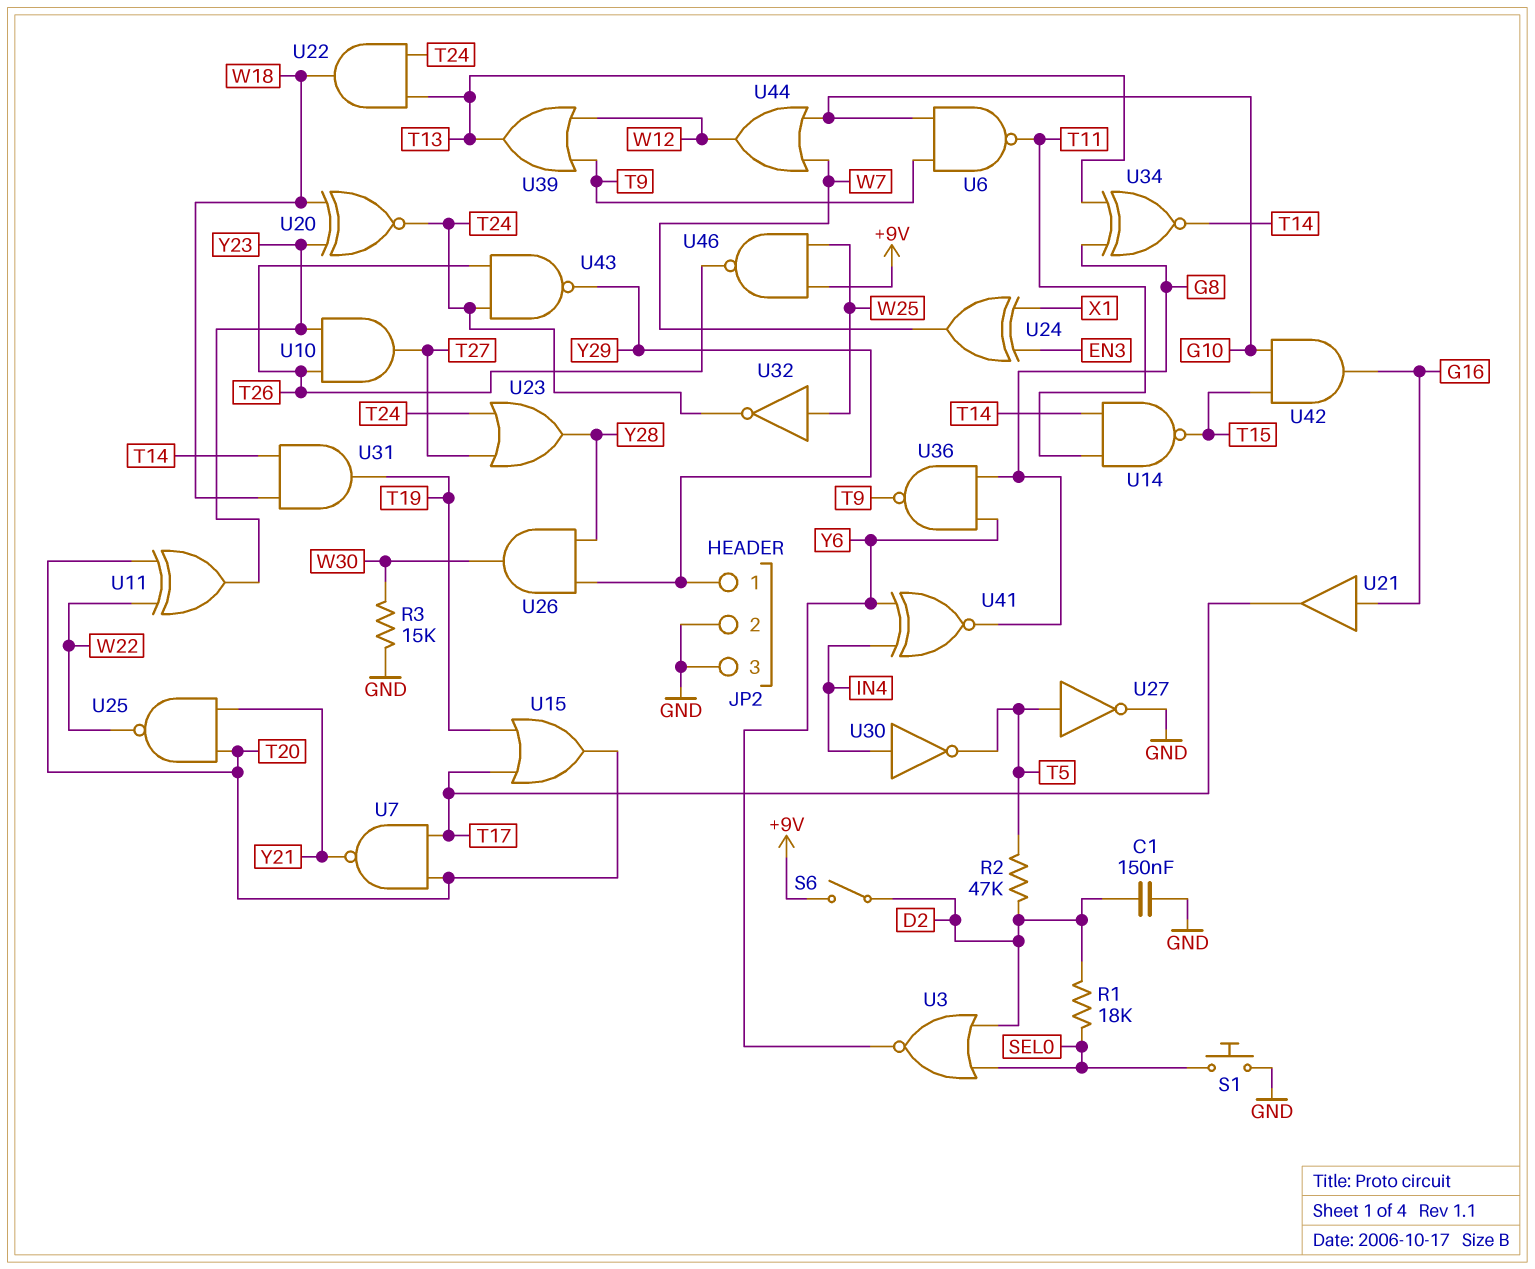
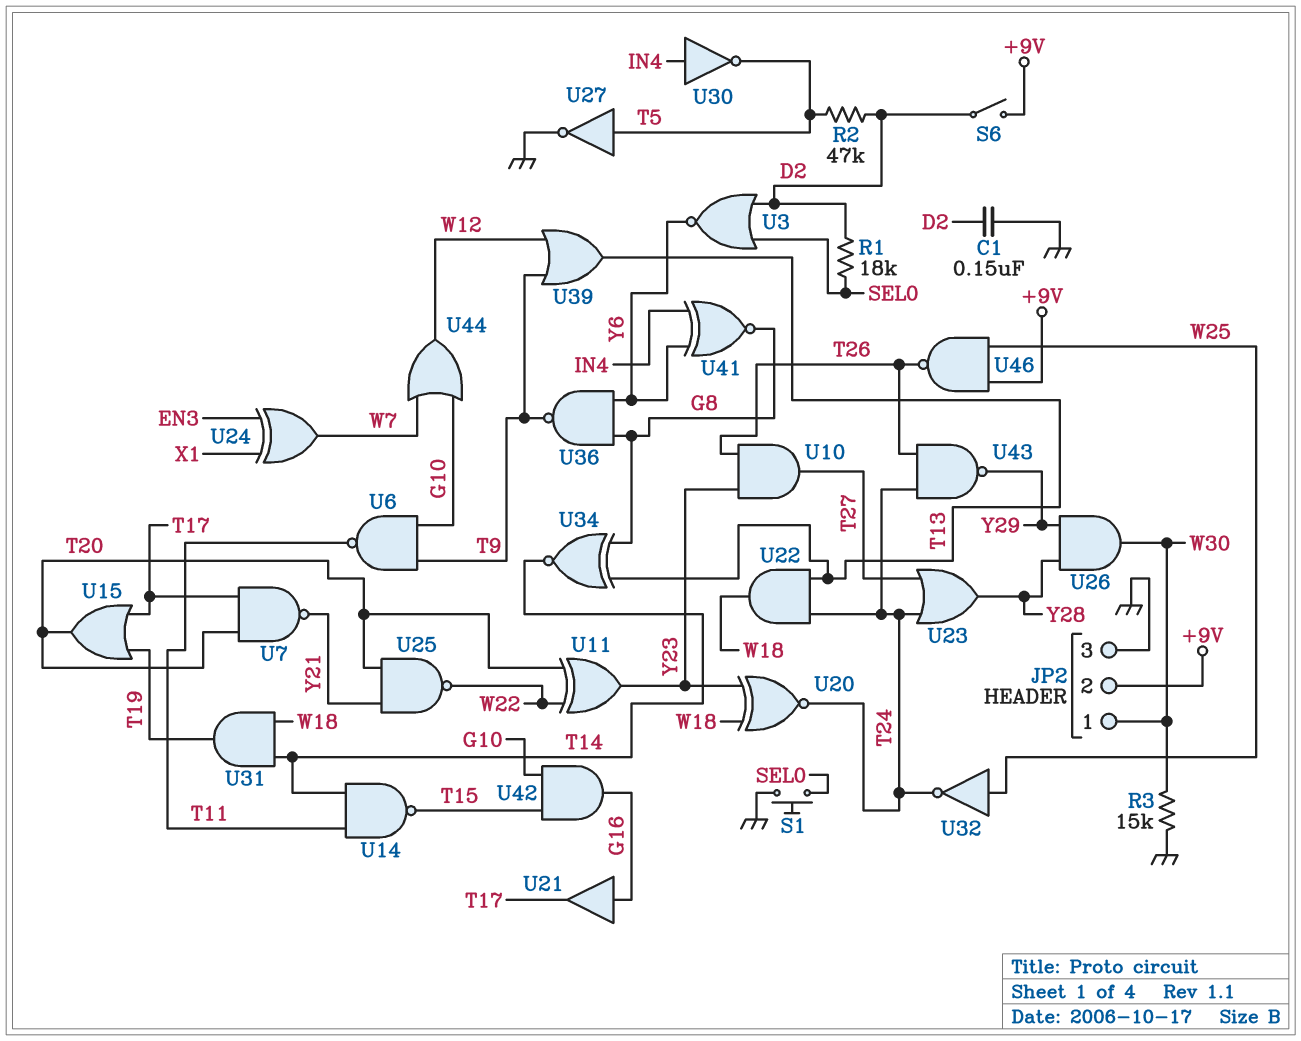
JP2 pin 1: Y29 -> W30
JP2 pin 2: GND -> +9V

